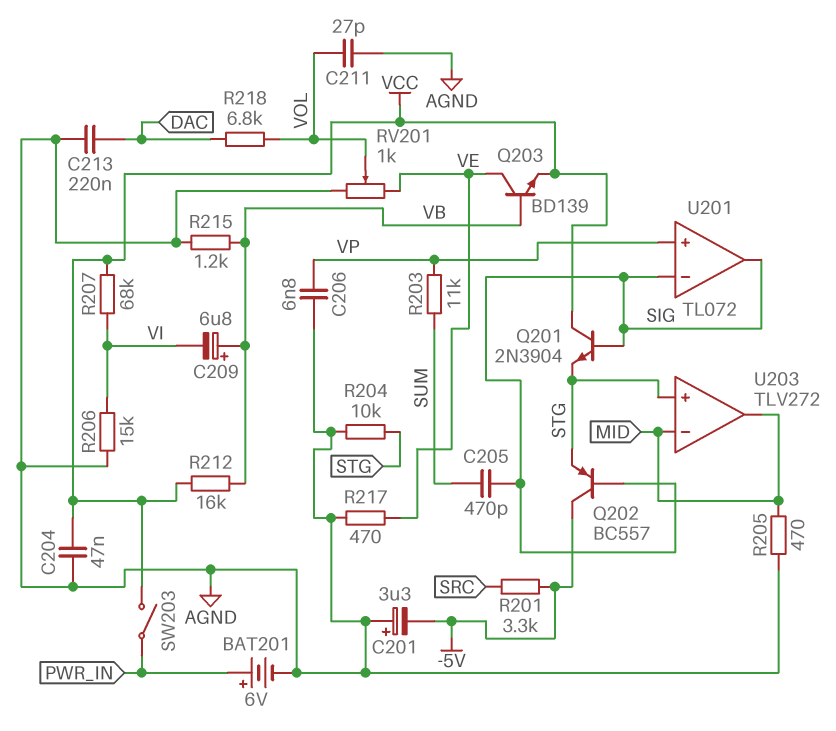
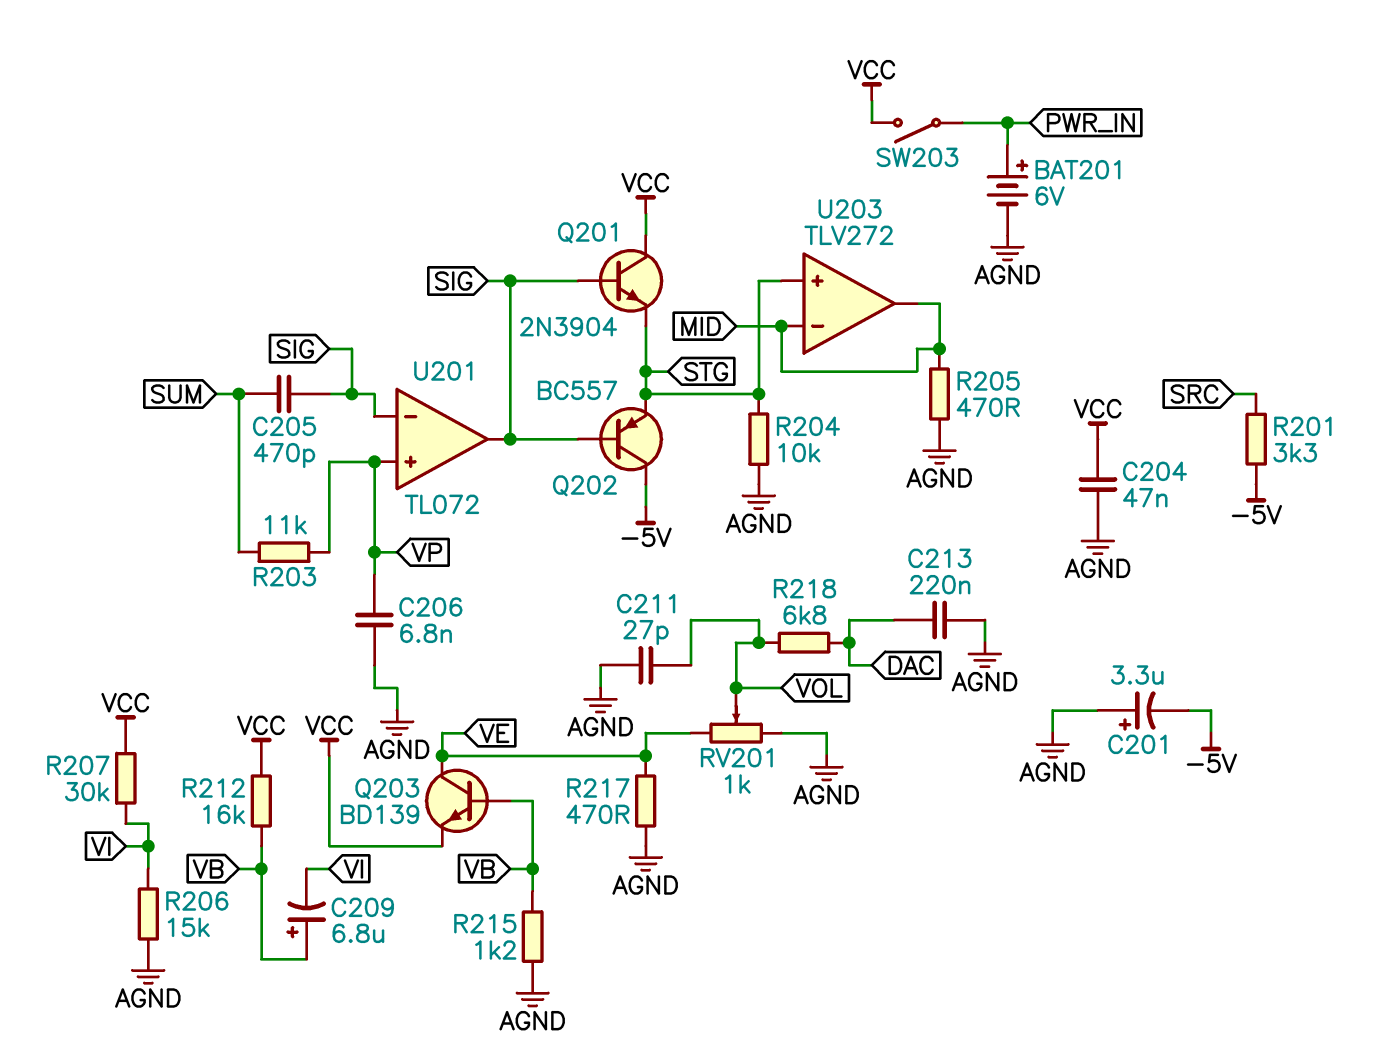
R207: 68k (VCC, VI) -> 30k (VCC, VI)

